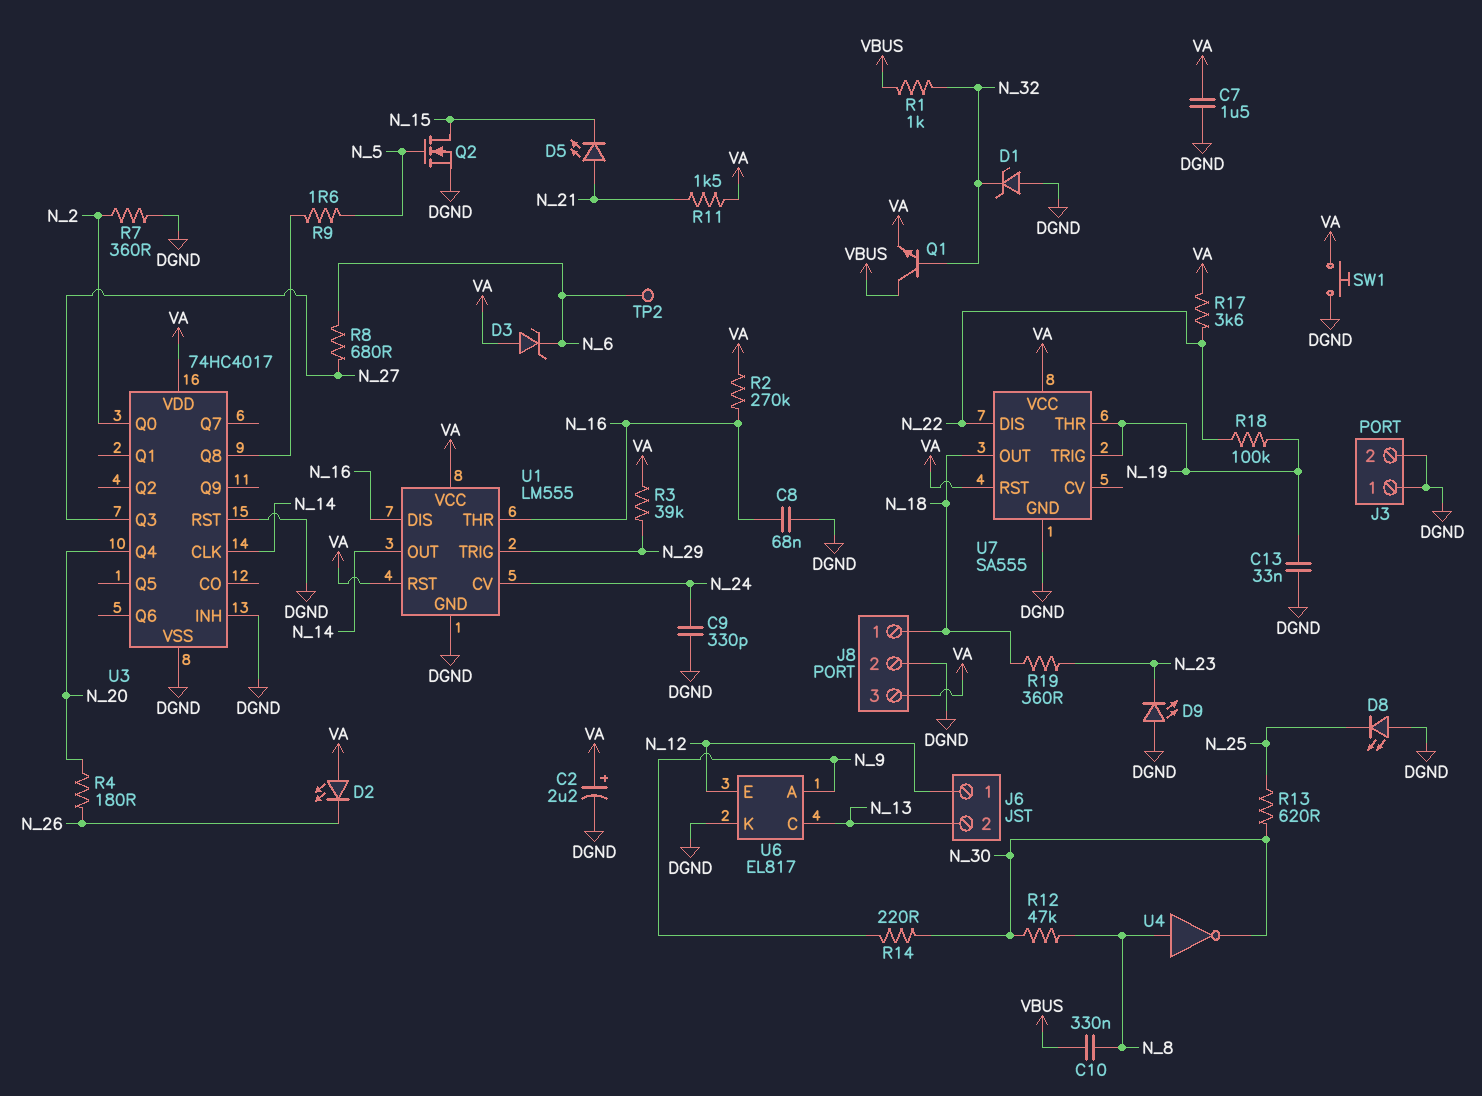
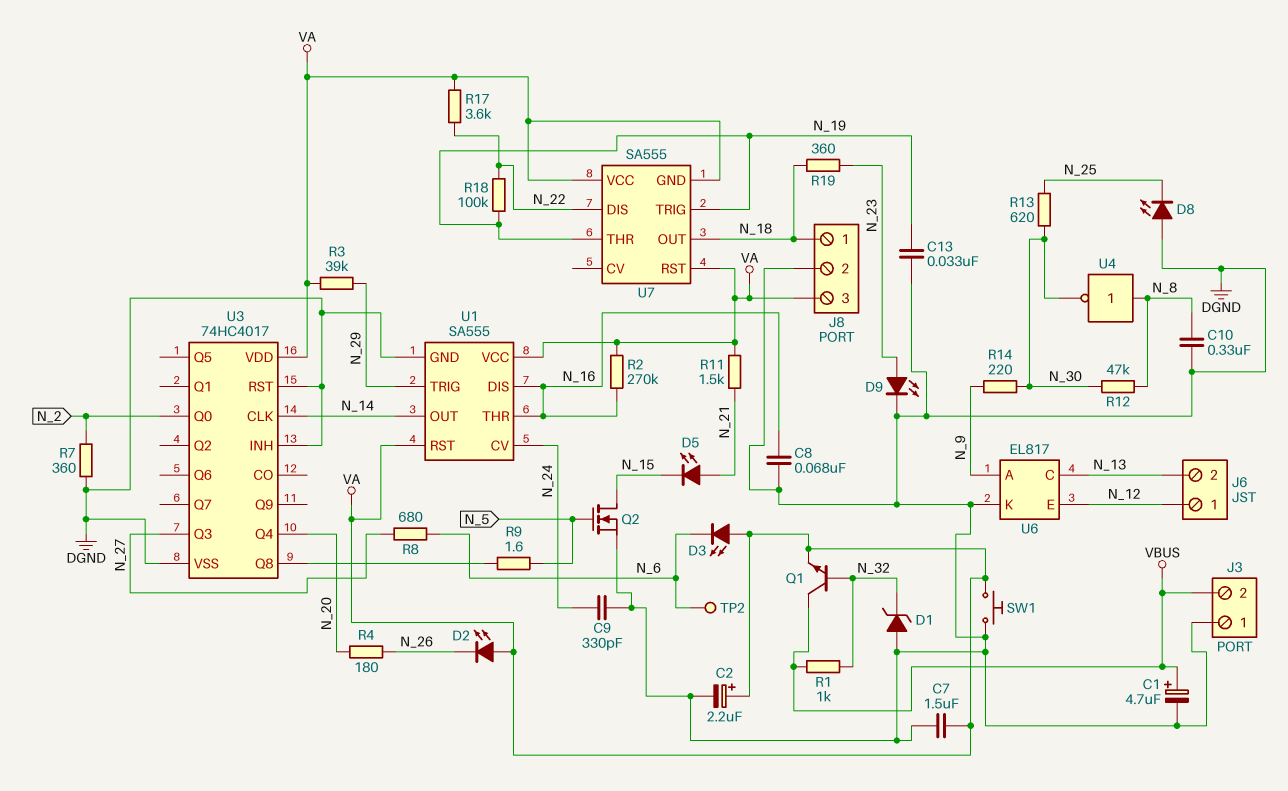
C1: none -> 4.7uF (plus VBUS, minus DGND)
C10: 330nF (N_8, VBUS) -> 330nF (DGND, N_8)
D3: zener (A VA, K N_6) -> LED (A VA, K N_6)
D9: LED (A DGND, K N_23) -> LED (A N_23, K DGND)
J3 pin 2: DGND -> VBUS
U1: LM555 -> SA555
U7 pin GND: DGND -> VA

